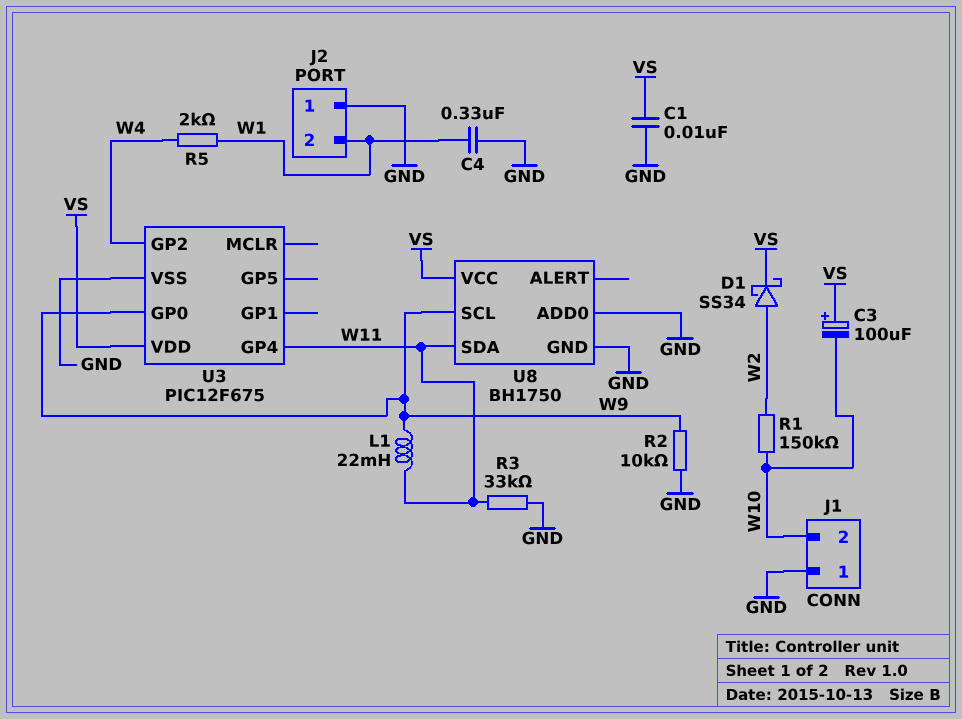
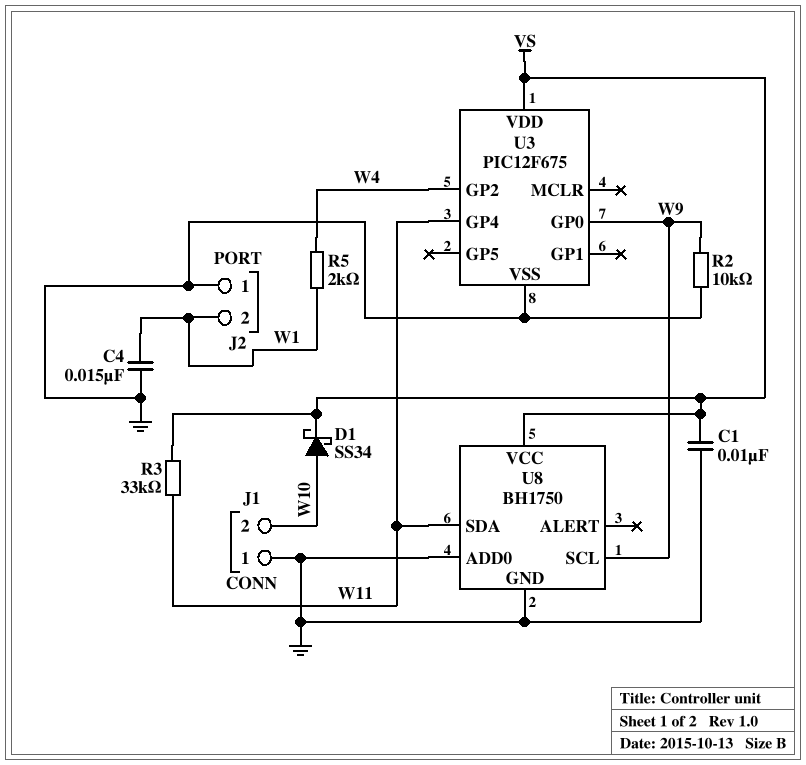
C3: 100uF (plus VS, minus W10) -> none
C4: 330nF (GND, W1) -> 15nF (GND, W1)
D1: schottky SS34 (A W2, K VS) -> schottky SS34 (A W10, K VS)
L1: 22mH (W9, W11) -> none
R1: 150k (W2, W10) -> none
R3: 33k (GND, W11) -> 33k (VS, W11)

